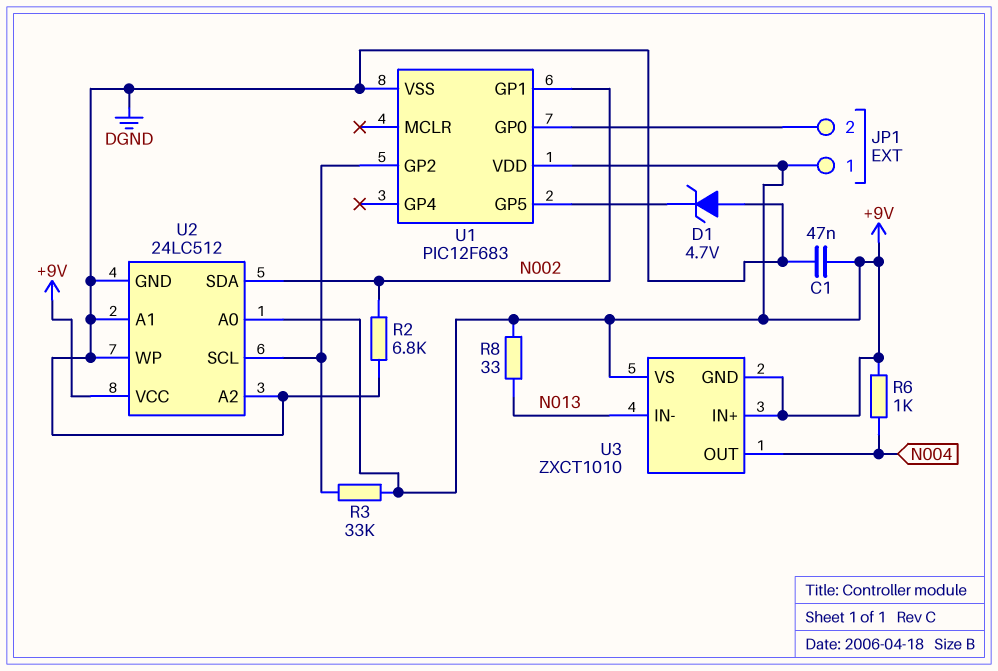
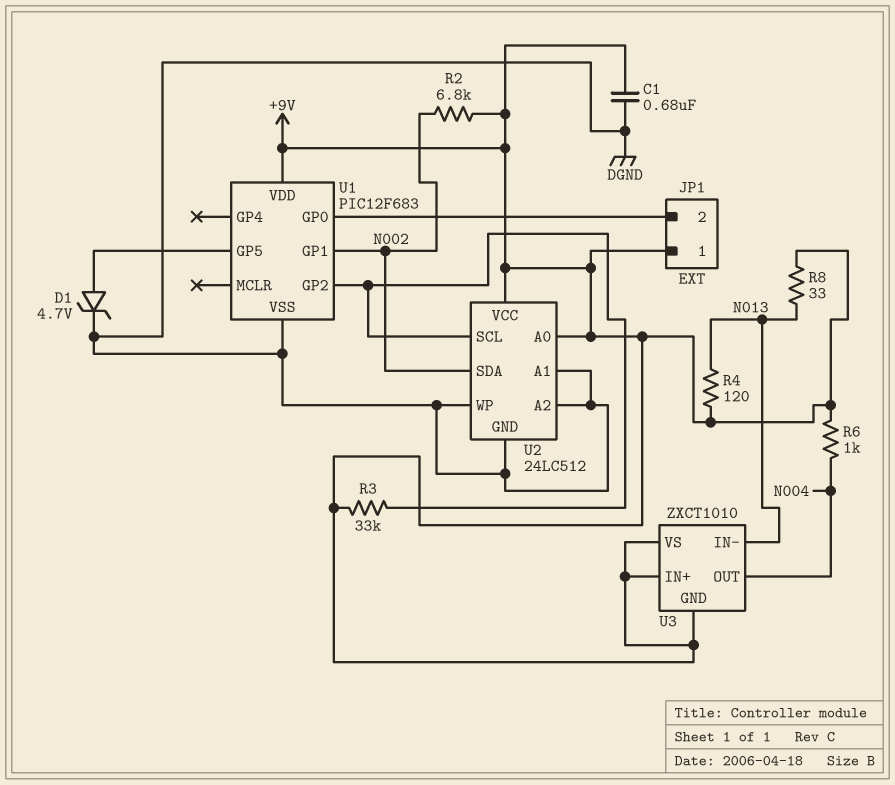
C1: 47nF (+9V, DGND) -> 680nF (+9V, DGND)
D1: zener 4.7V (A DGND, K U1/GP5) -> zener 4.7V (A U1/GP5, K DGND)
R2: 6.8k (DGND, N002) -> 6.8k (+9V, N002)
R4: none -> 120 (+9V, N013)

